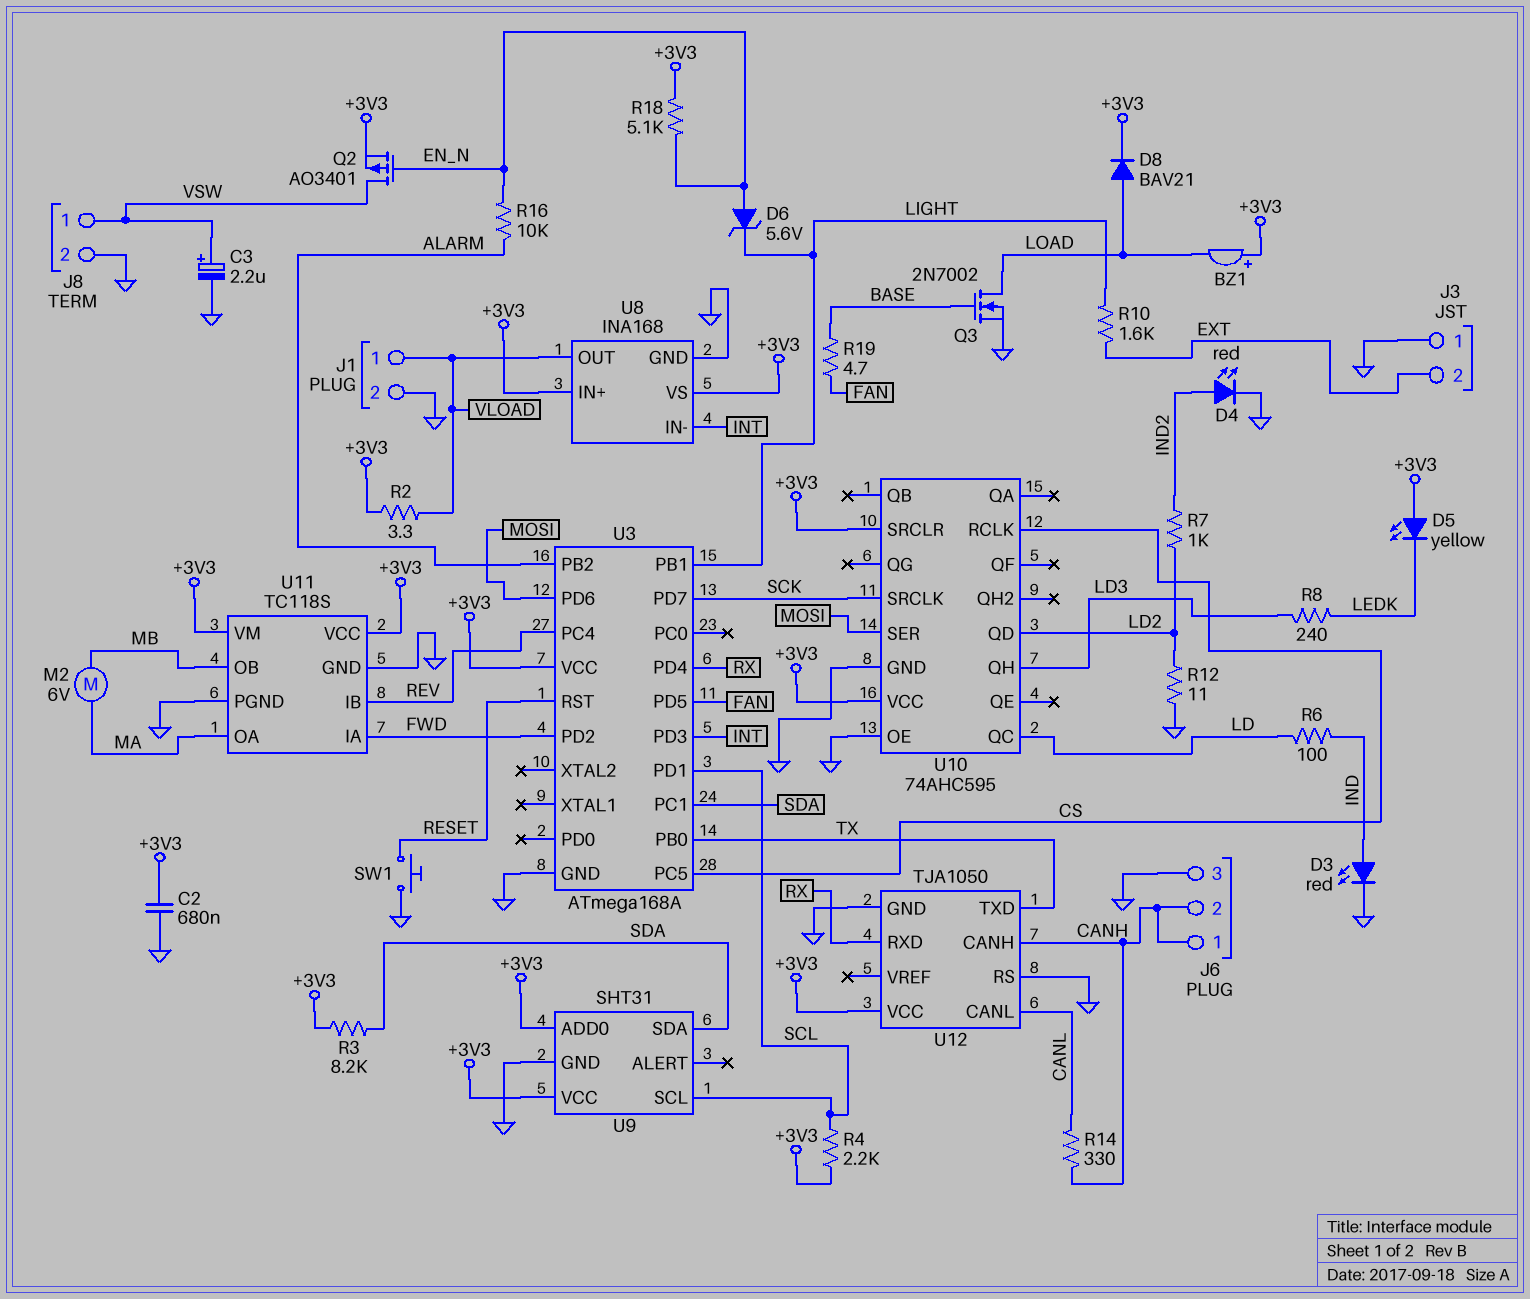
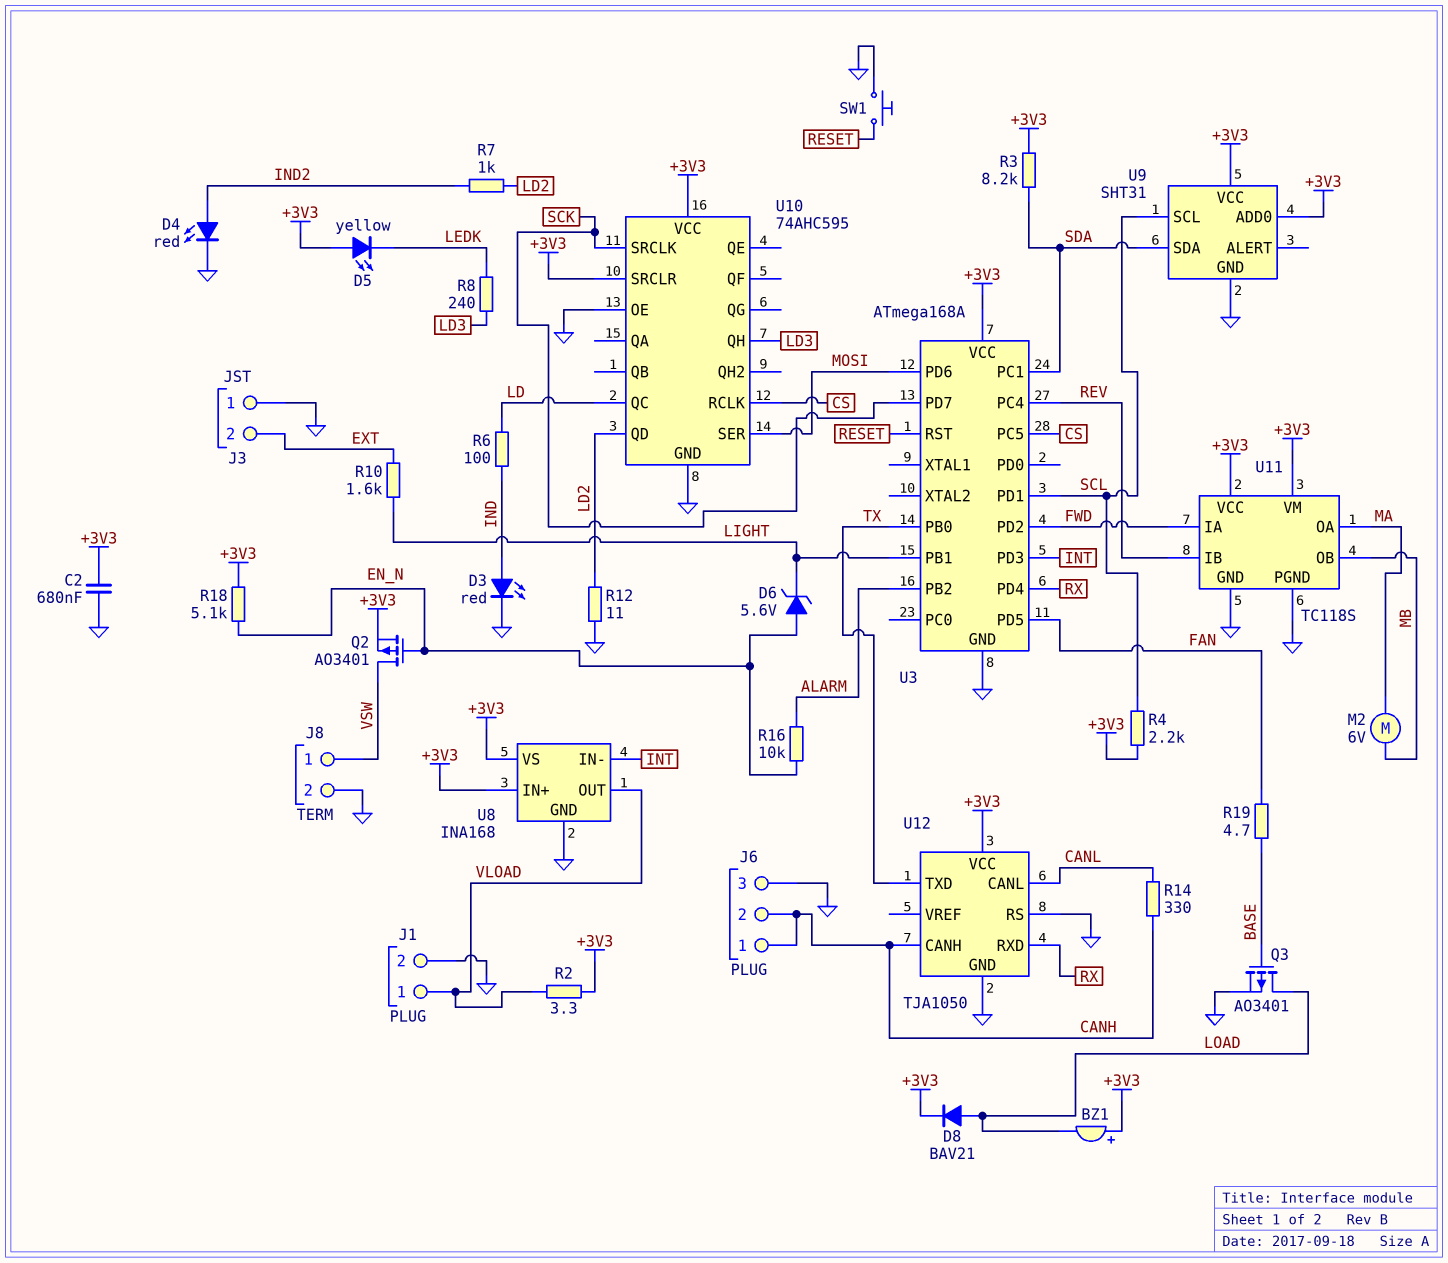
C3: 2.2uF (plus VSW, minus GND) -> none
Q3: NMOS 2N7002 (G BASE, D LOAD, S GND) -> PMOS AO3401 (G BASE, D LOAD, S GND)

